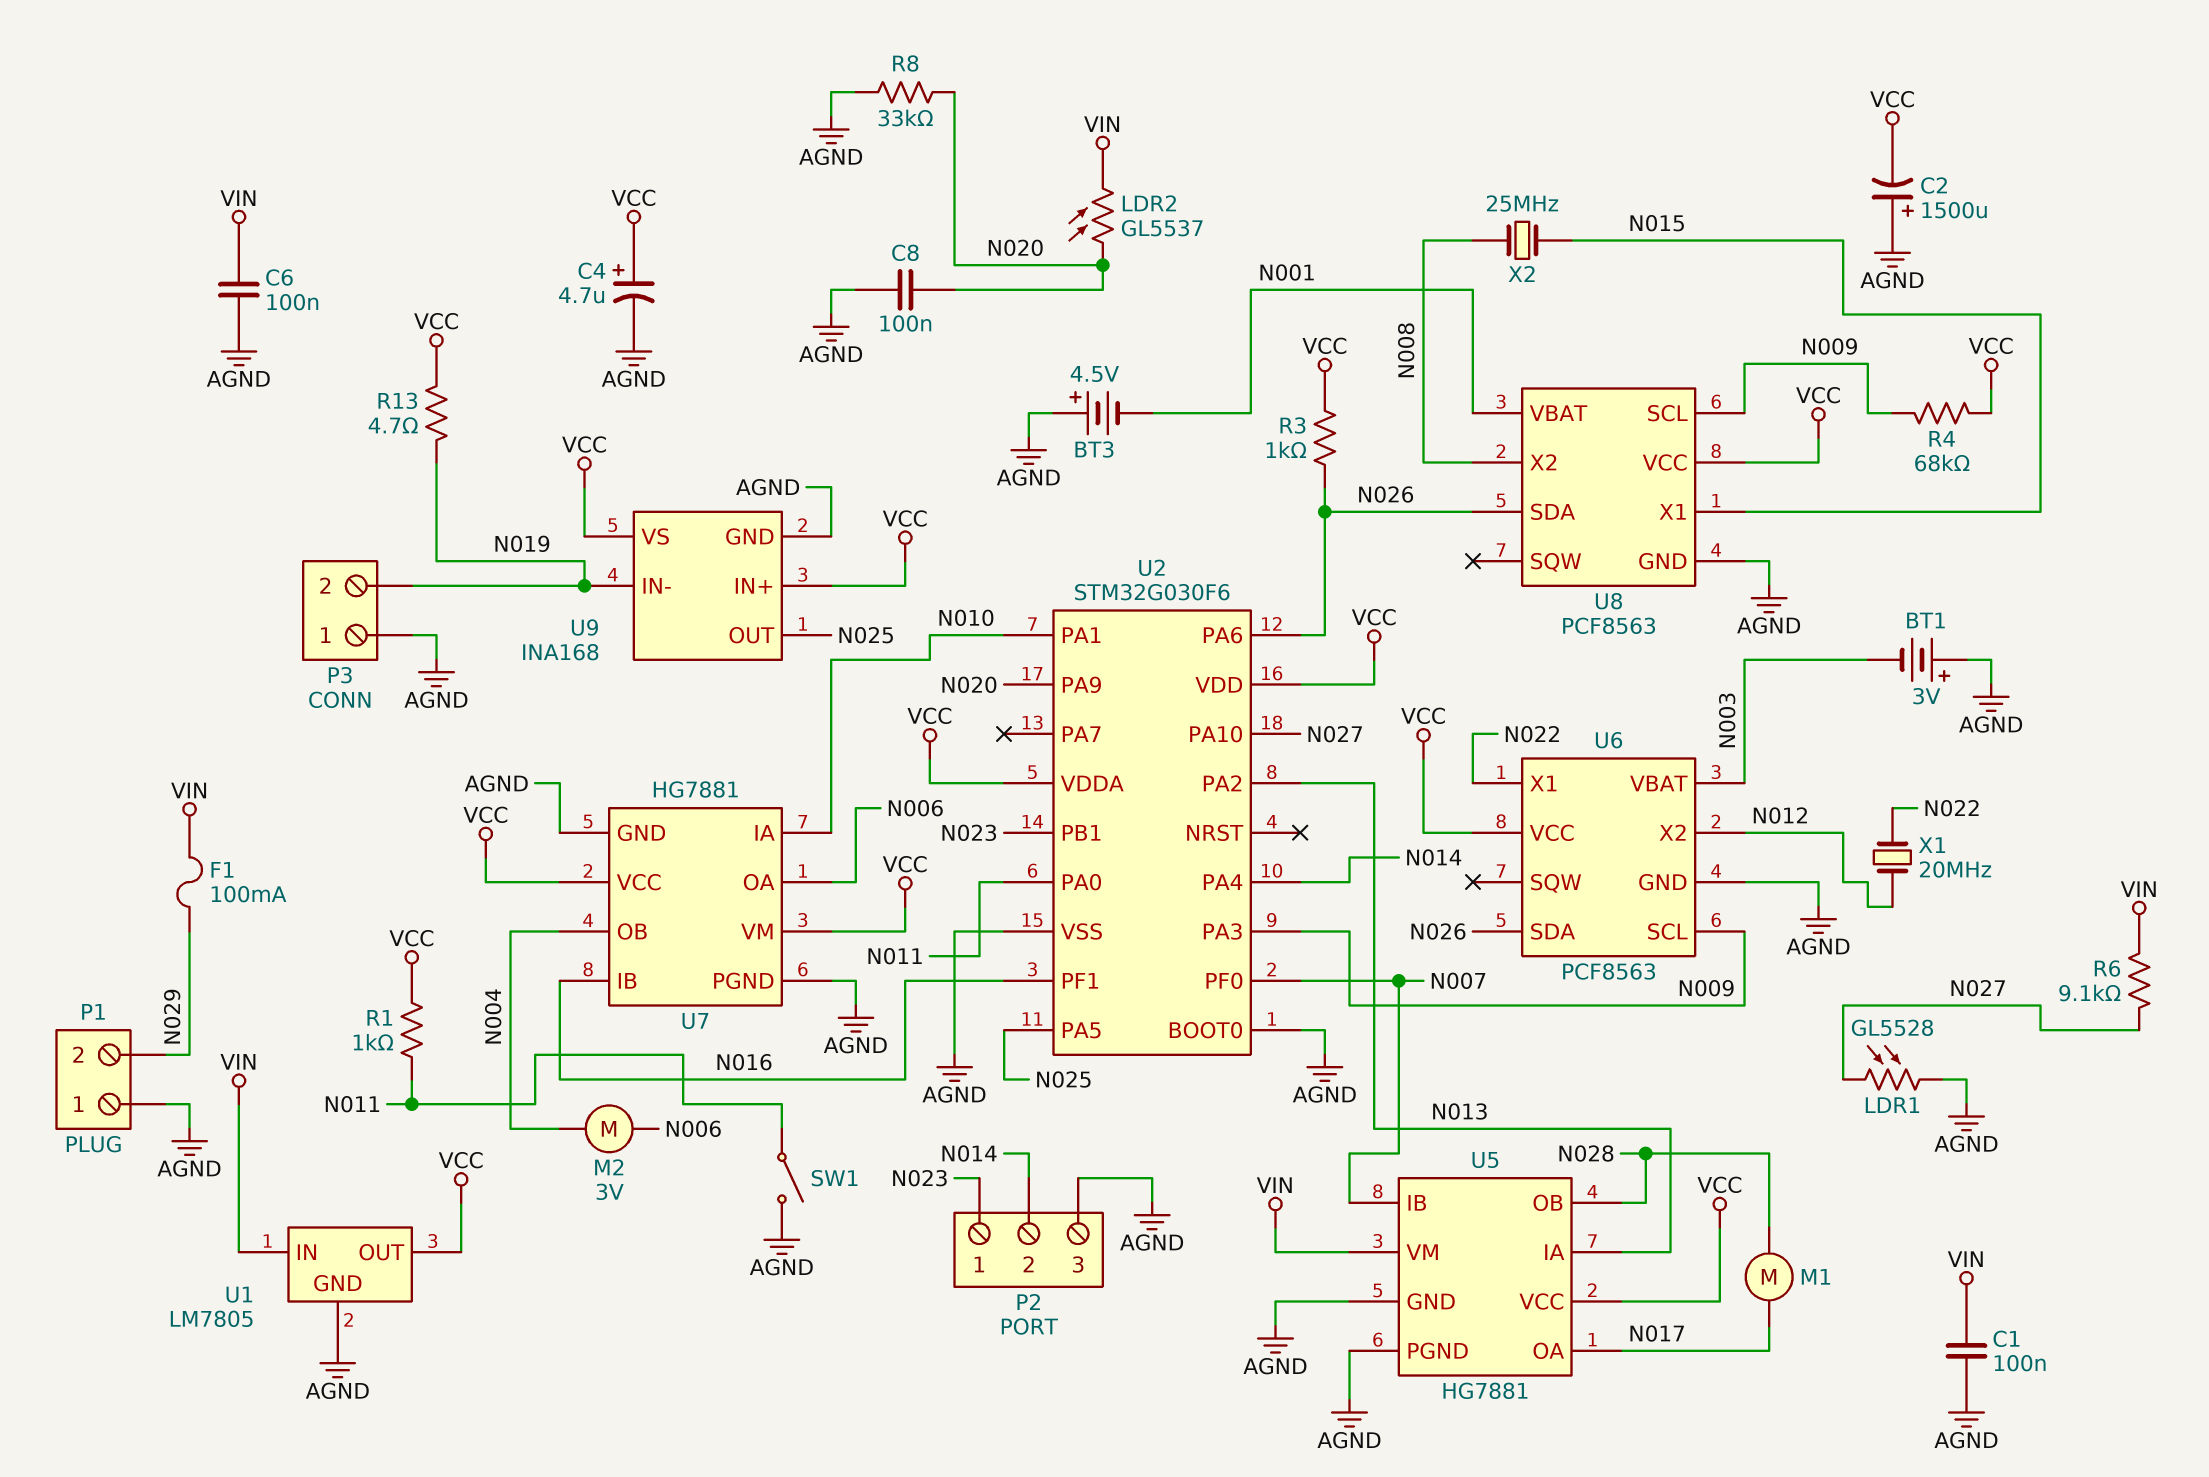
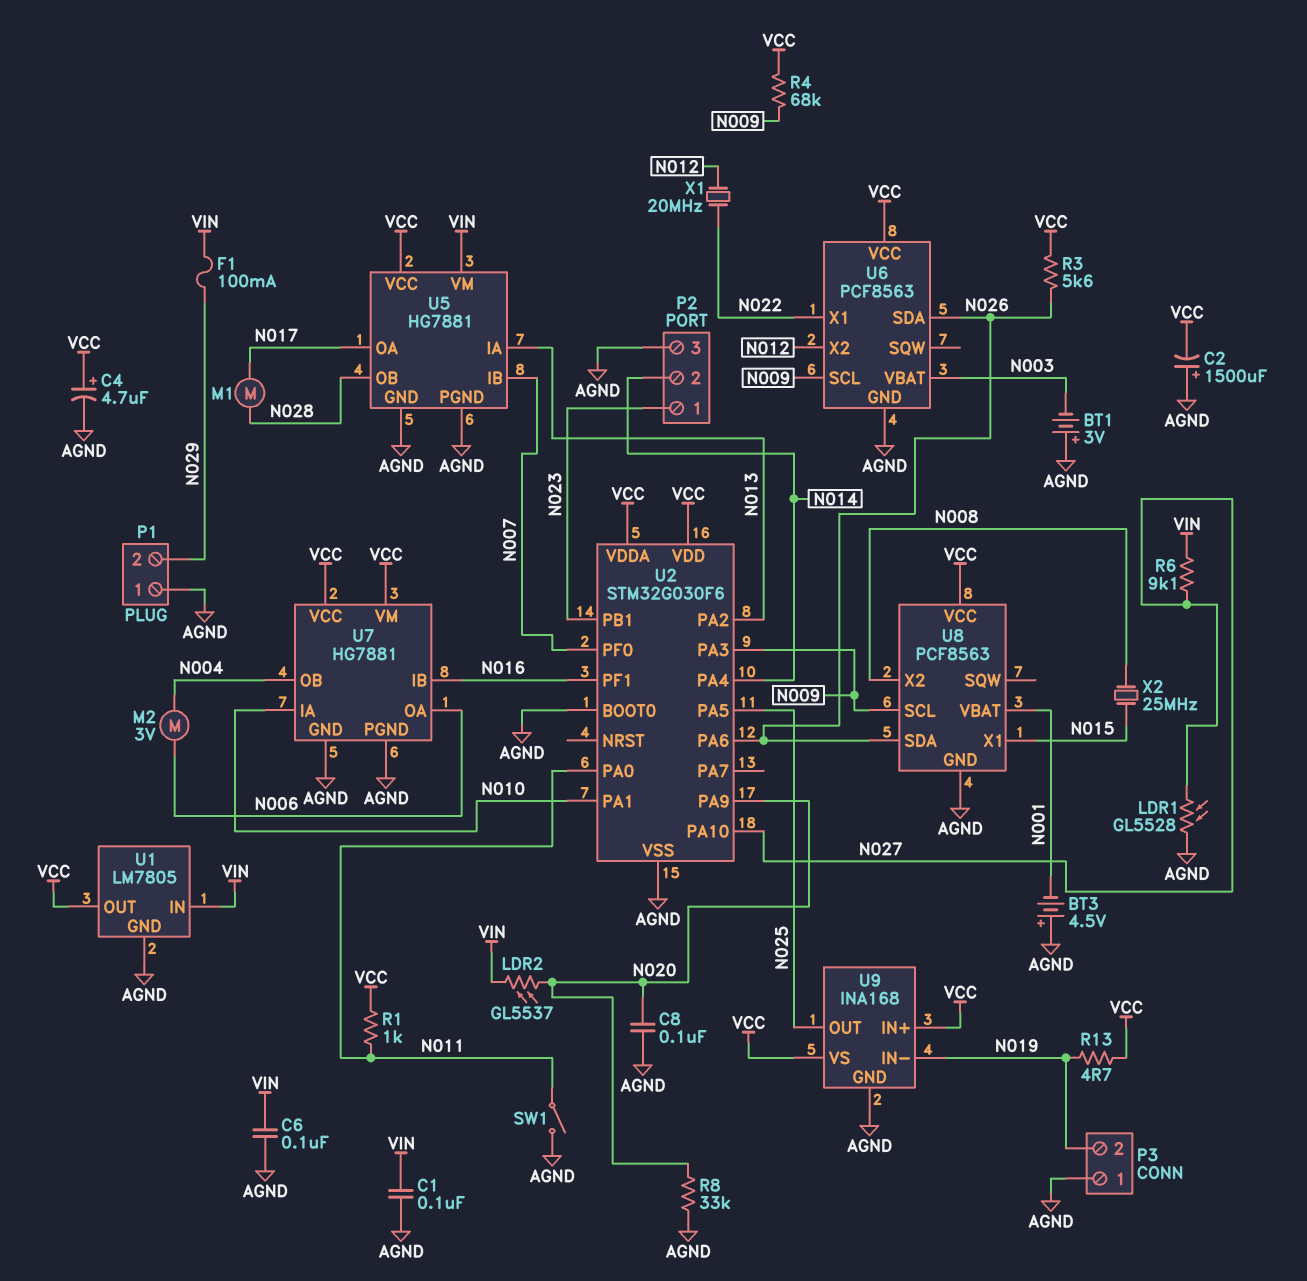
R3: 1k (N026, VCC) -> 5.6k (N026, VCC)

